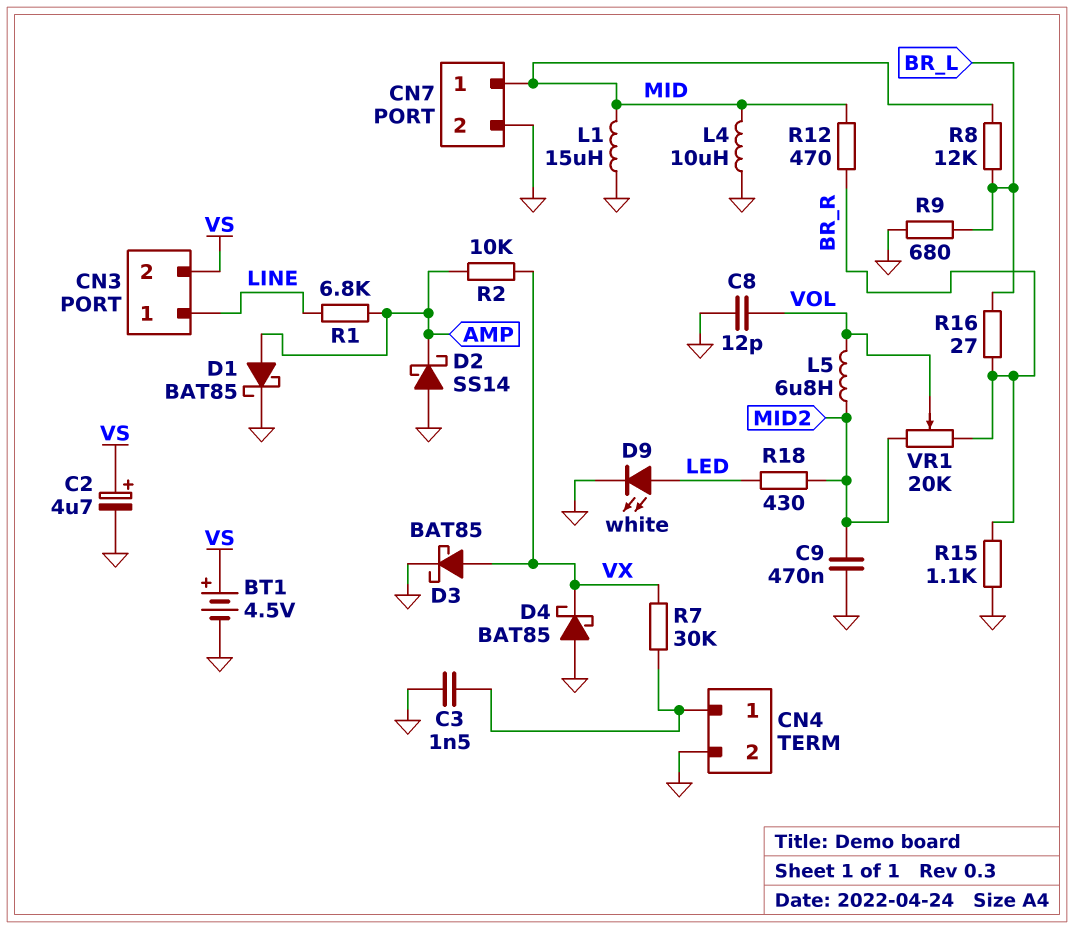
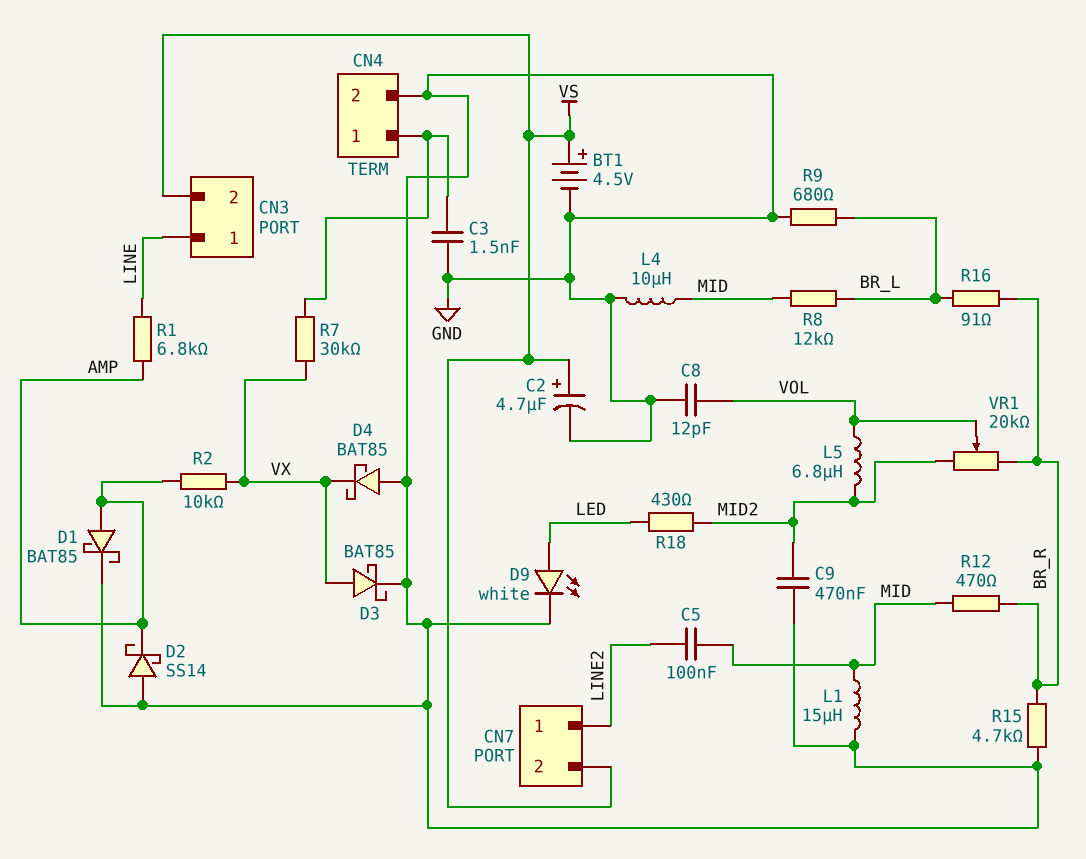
C5: none -> 100nF (LINE2, MID)
CN7 pin 1: MID -> LINE2
CN7 pin 2: GND -> VS
R15: 1.1k (BR_R, GND) -> 4.7k (BR_R, GND)
R16: 27 (BR_L, BR_R) -> 91 (BR_L, BR_R)

